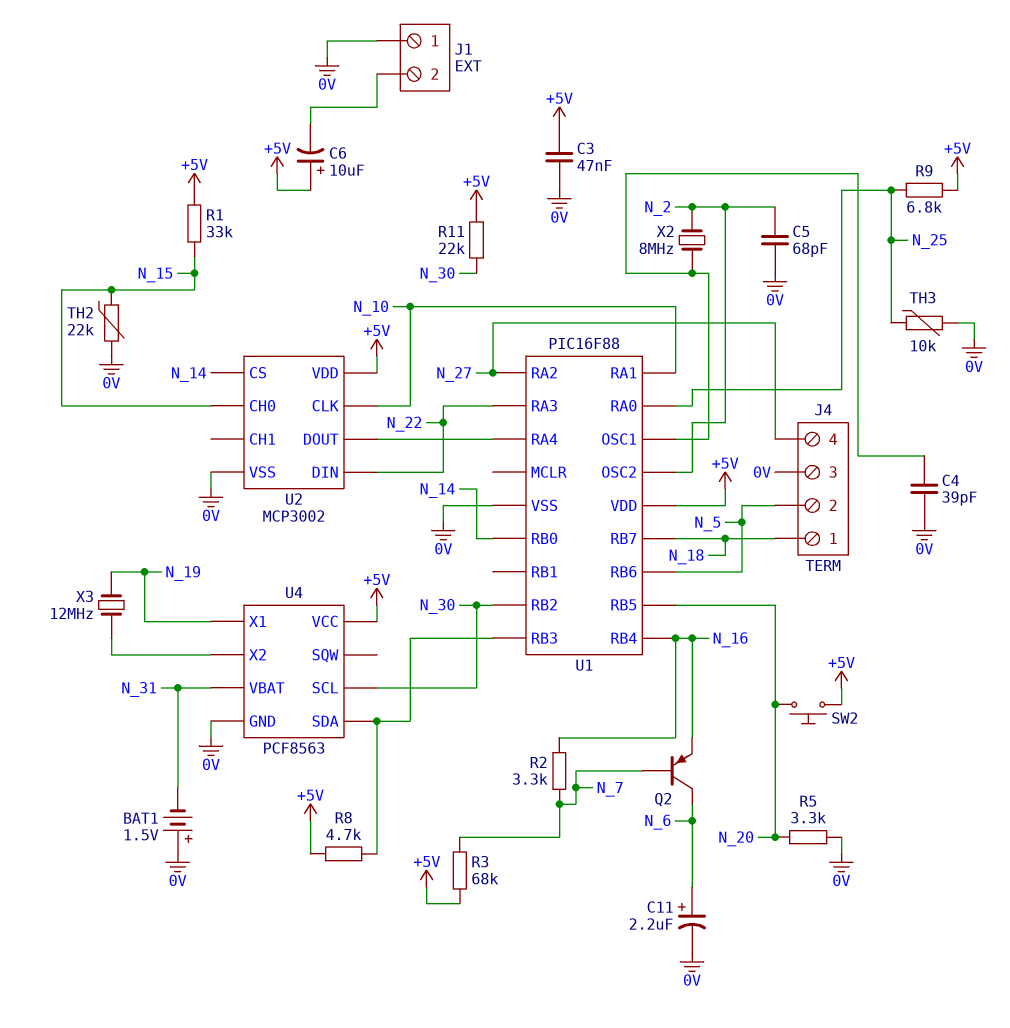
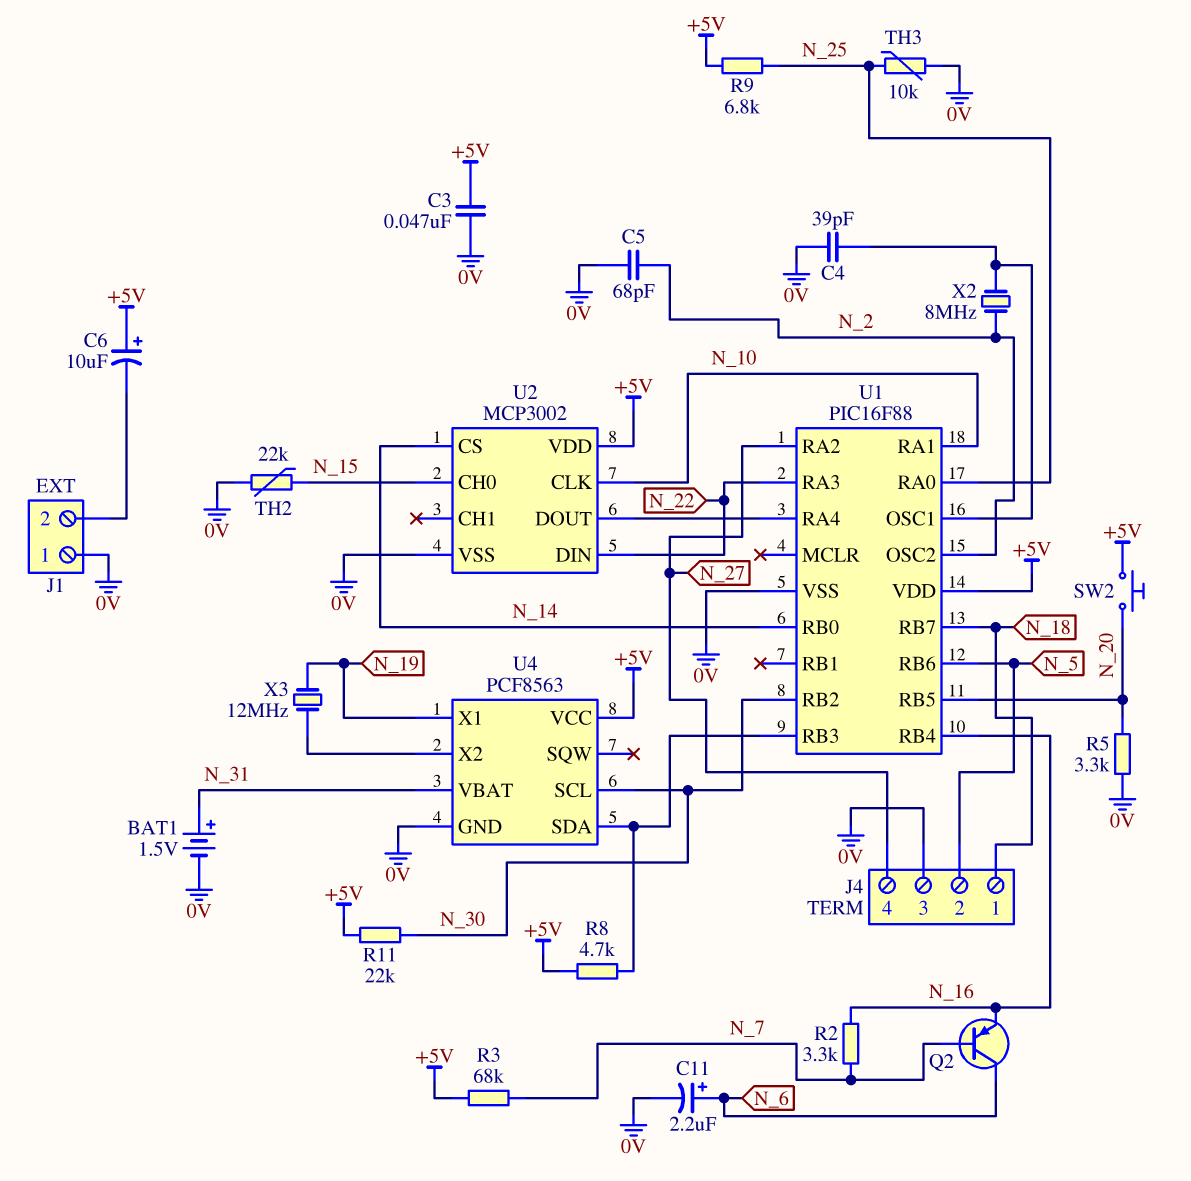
BAT1: 1.5V (plus 0V, minus N_31) -> 1.5V (plus N_31, minus 0V)
R1: 33k (+5V, N_15) -> none

